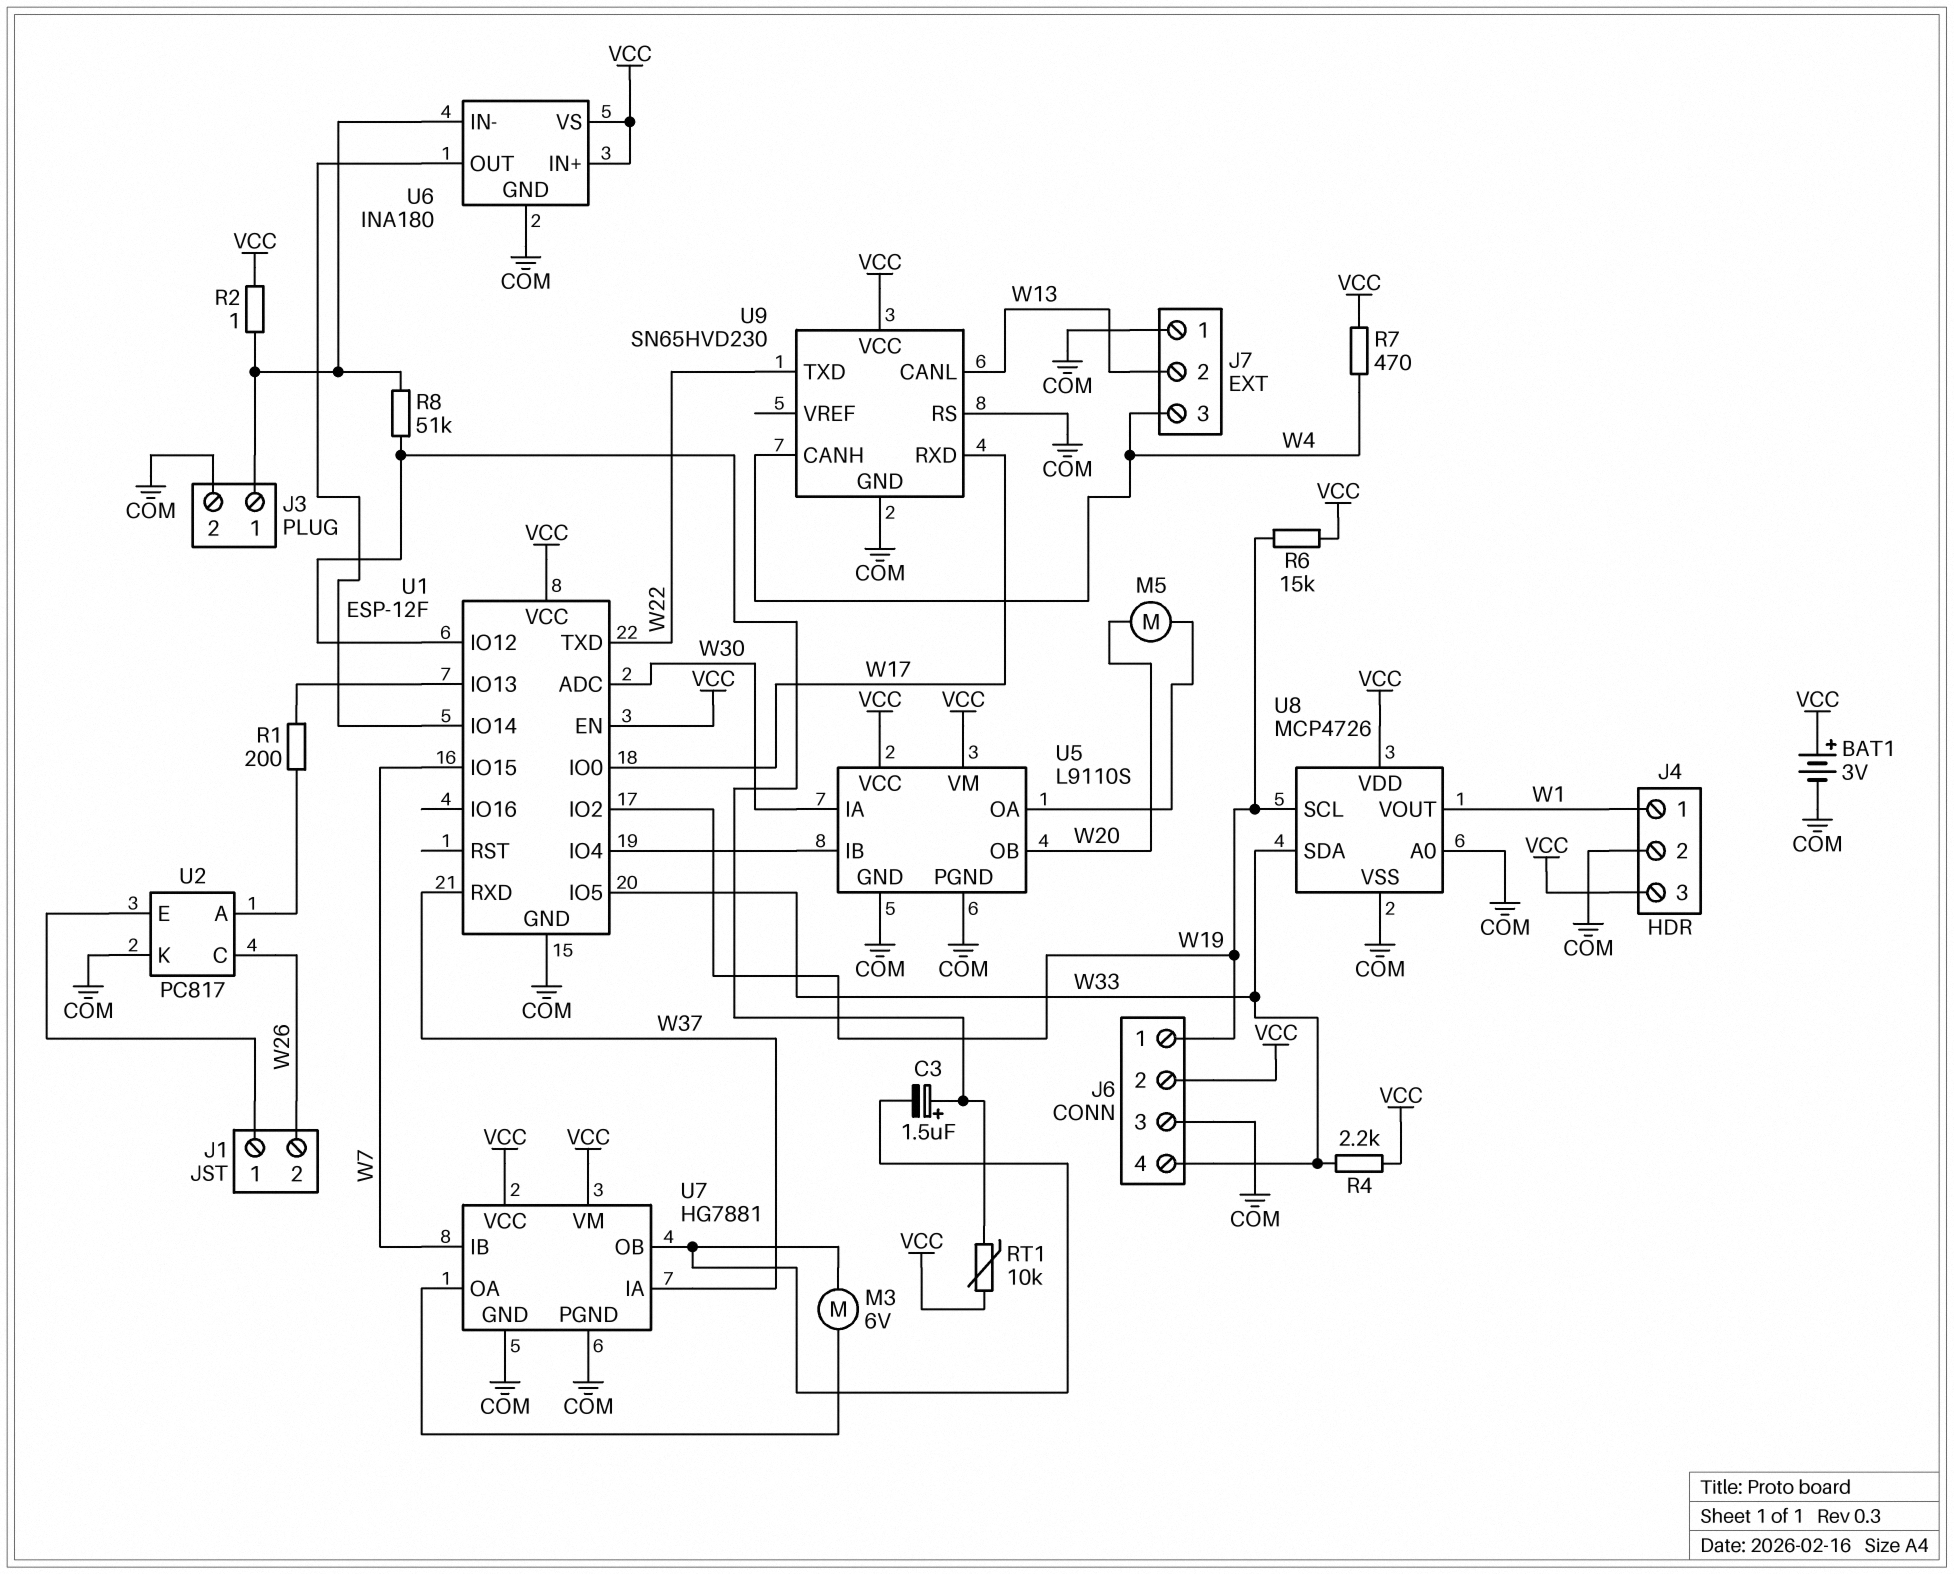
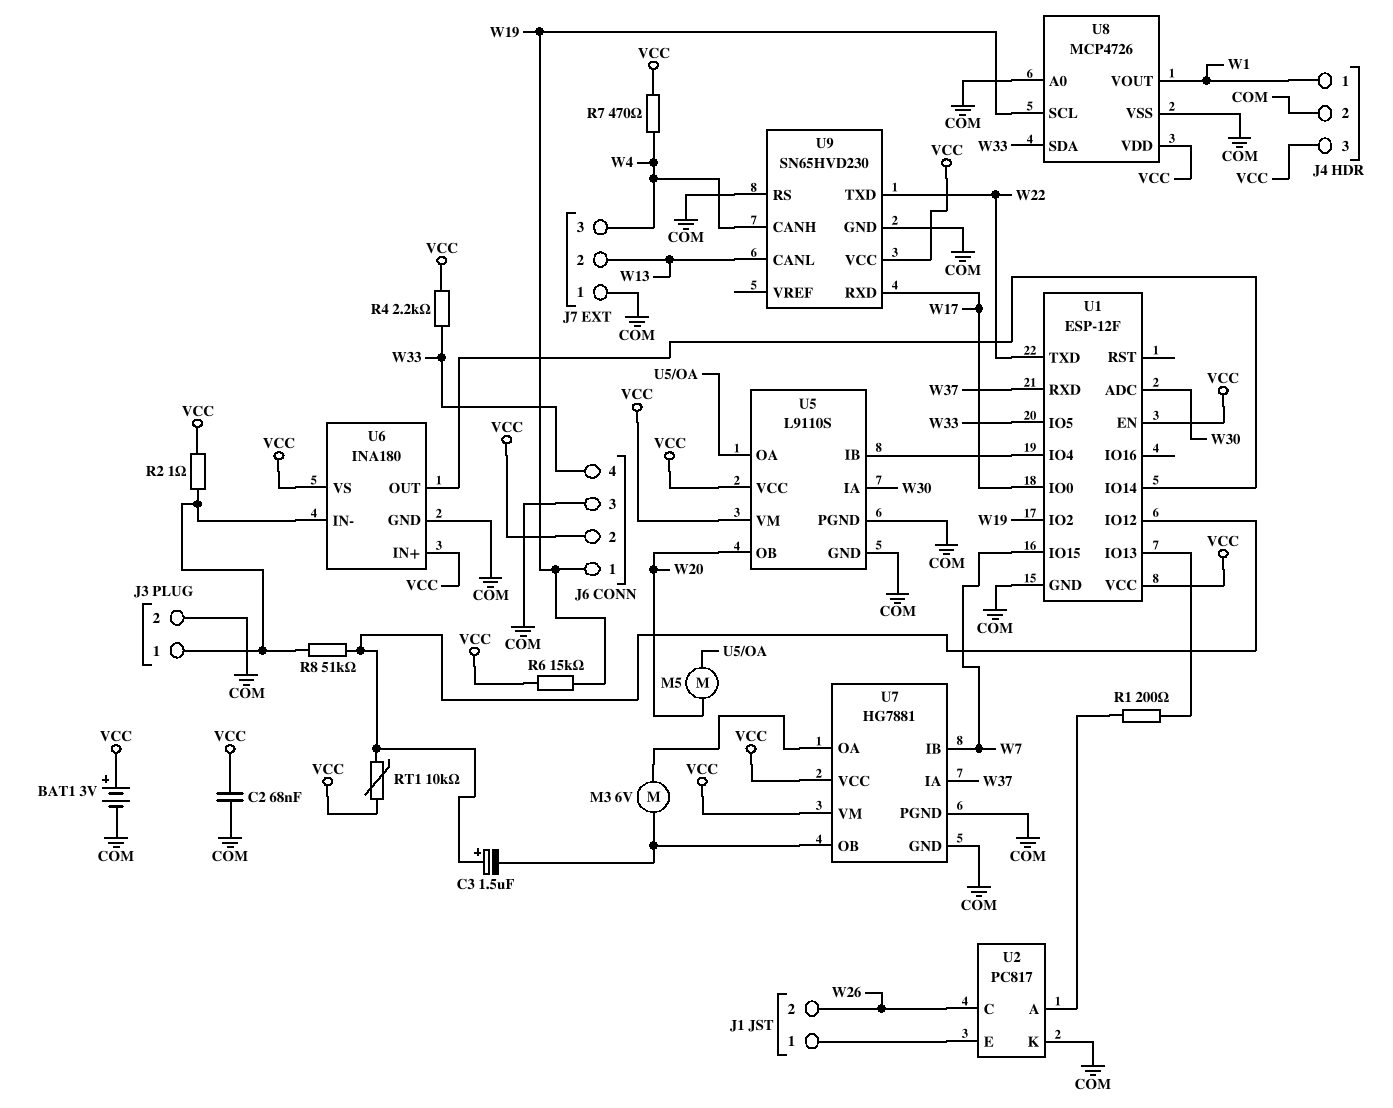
C2: none -> 68nF (COM, VCC)

